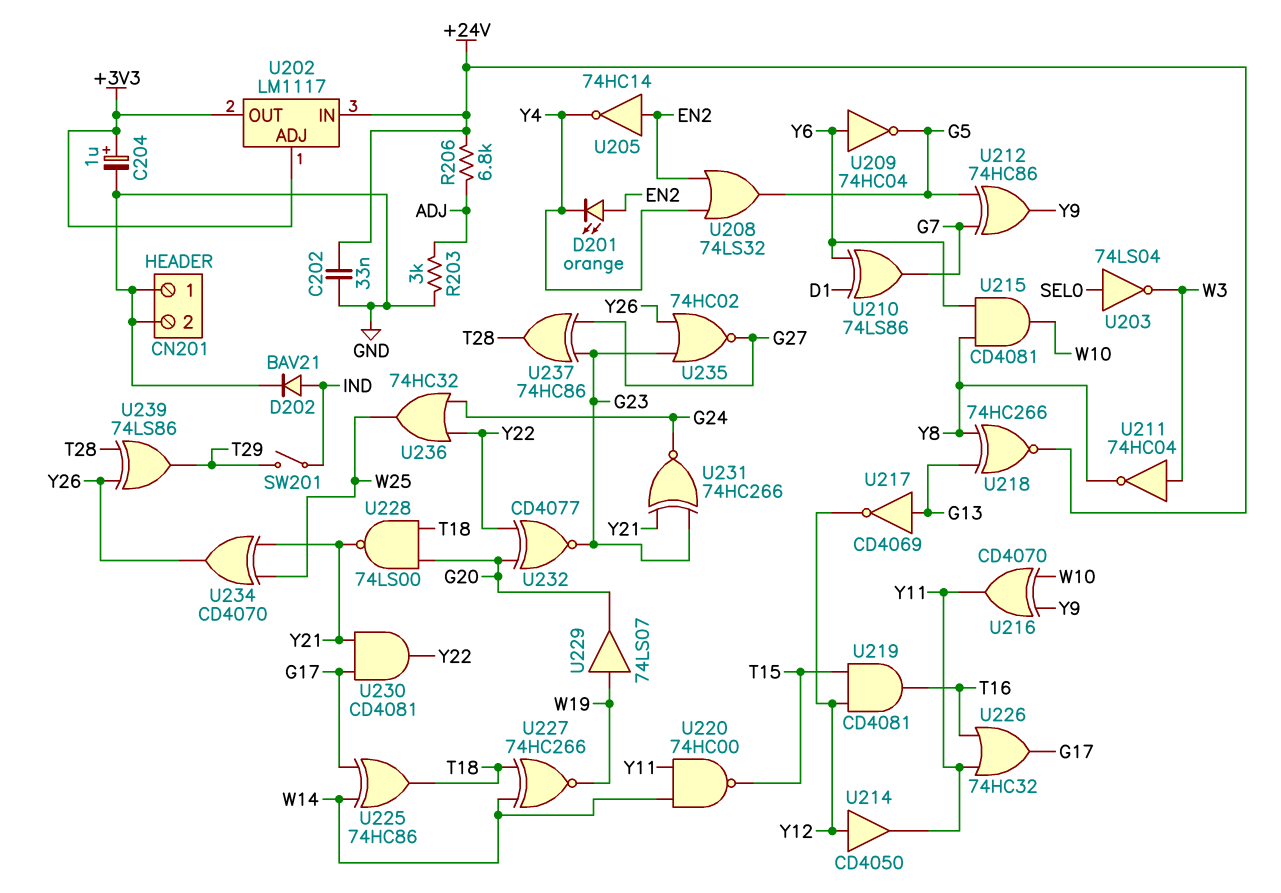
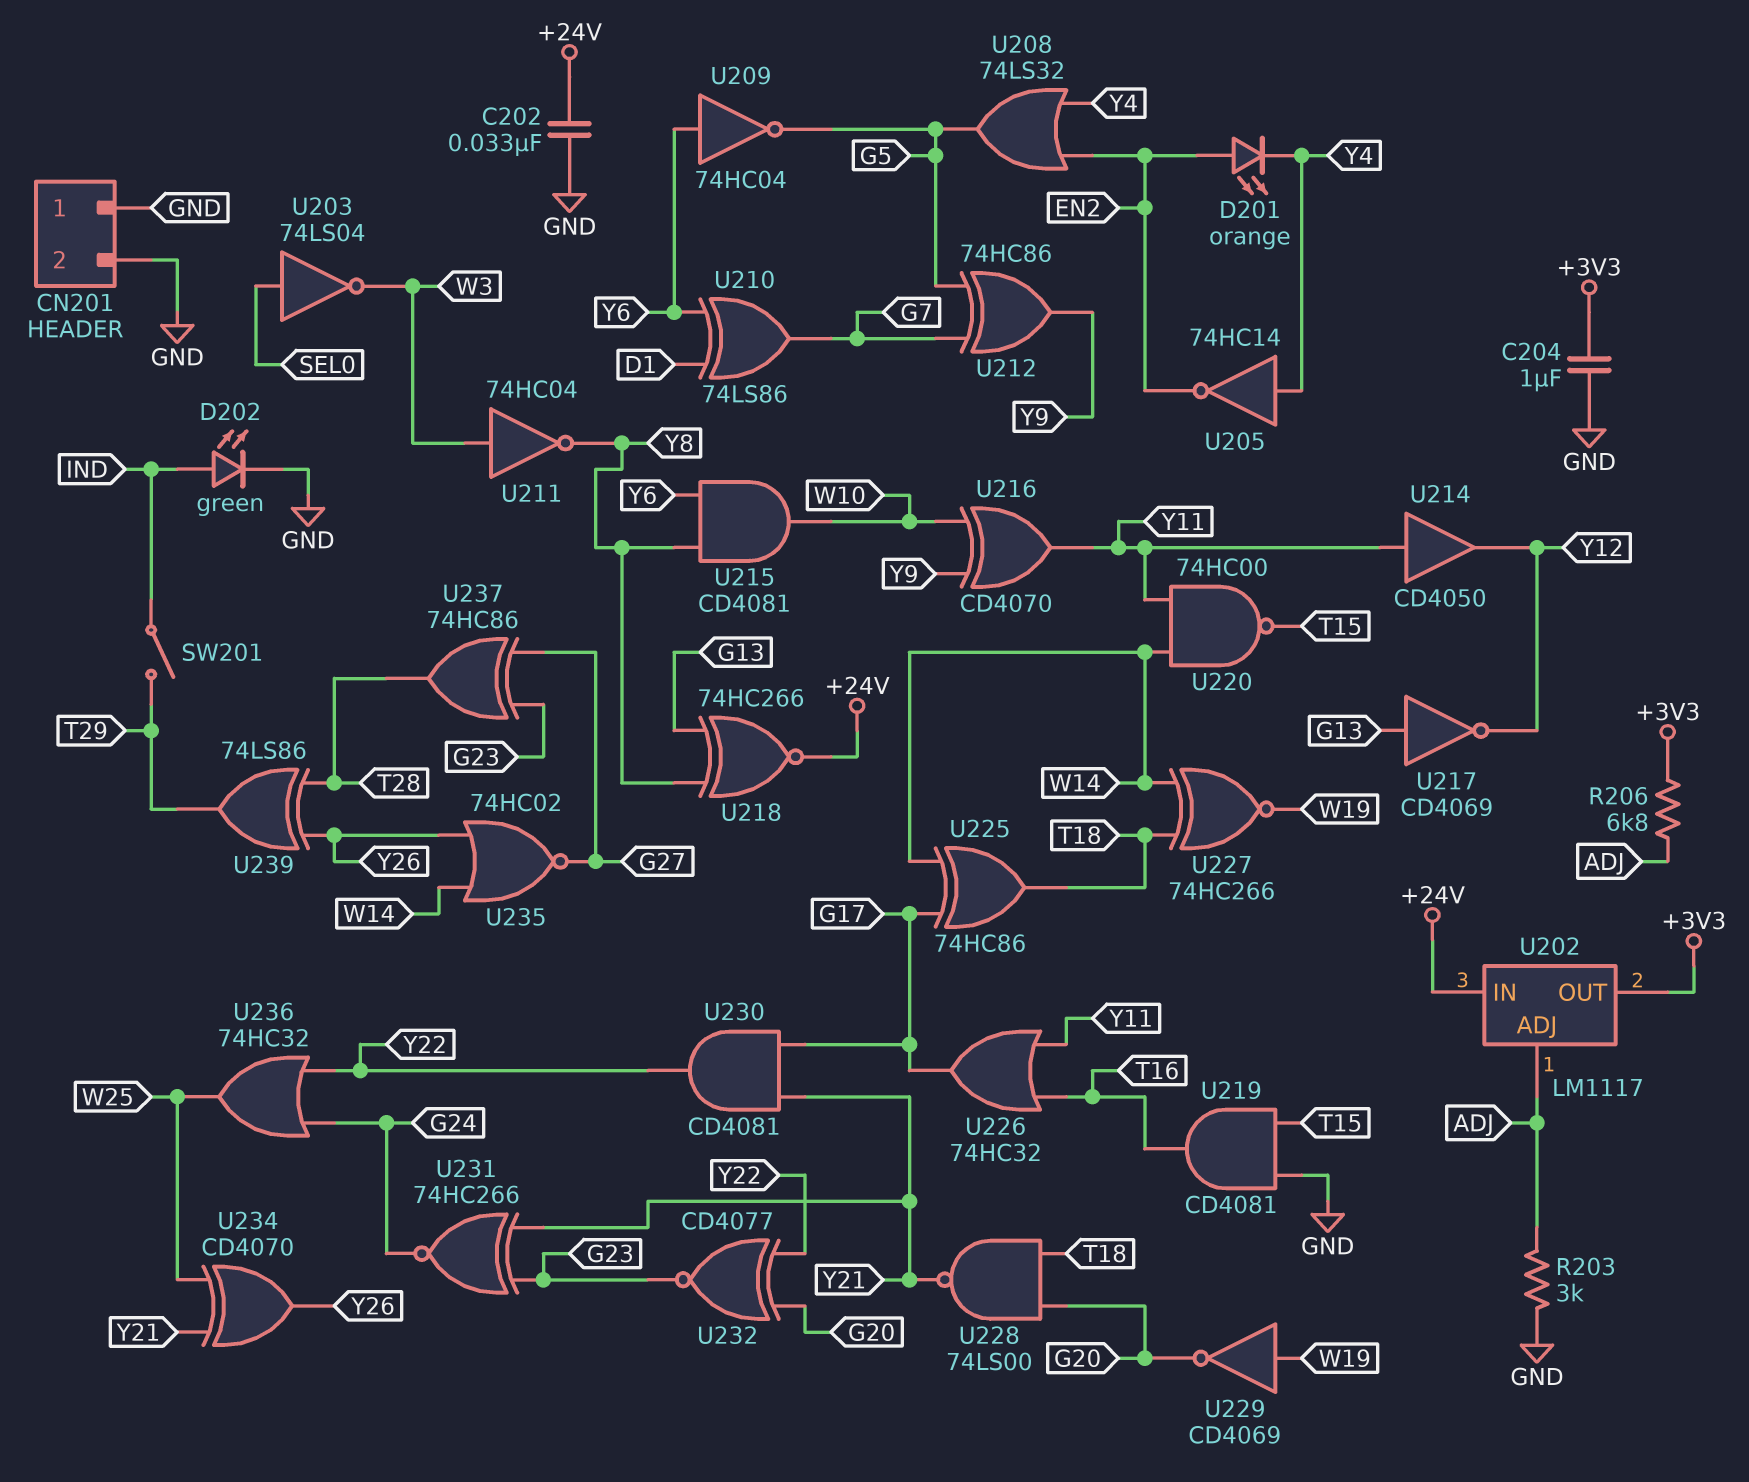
C204: 1uF (plus +3V3, minus GND) -> 1uF (+3V3, GND)
D202: diode BAV21 (A IND, K GND) -> LED green (A IND, K GND)
R206: 6.8k (+24V, ADJ) -> 6.8k (+3V3, ADJ)
U202 pin ADJ: +3V3 -> ADJ
U205: NOT 74HC14 (in EN2, out Y4) -> NOT 74HC14 (in Y4, out EN2)
U214: buffer CD4050 (in Y12, out Y11) -> buffer CD4050 (in Y11, out Y12)
U219: AND CD4081 (in T15, in Y12, out T16) -> AND CD4081 (in GND, in T15, out T16)
U229: buffer 74LS07 (in W19, out G20) -> NOT CD4069 (in W19, out G20)
U235: NOR 74HC02 (in G23, in Y26, out G27) -> NOR 74HC02 (in W14, in Y26, out G27)

